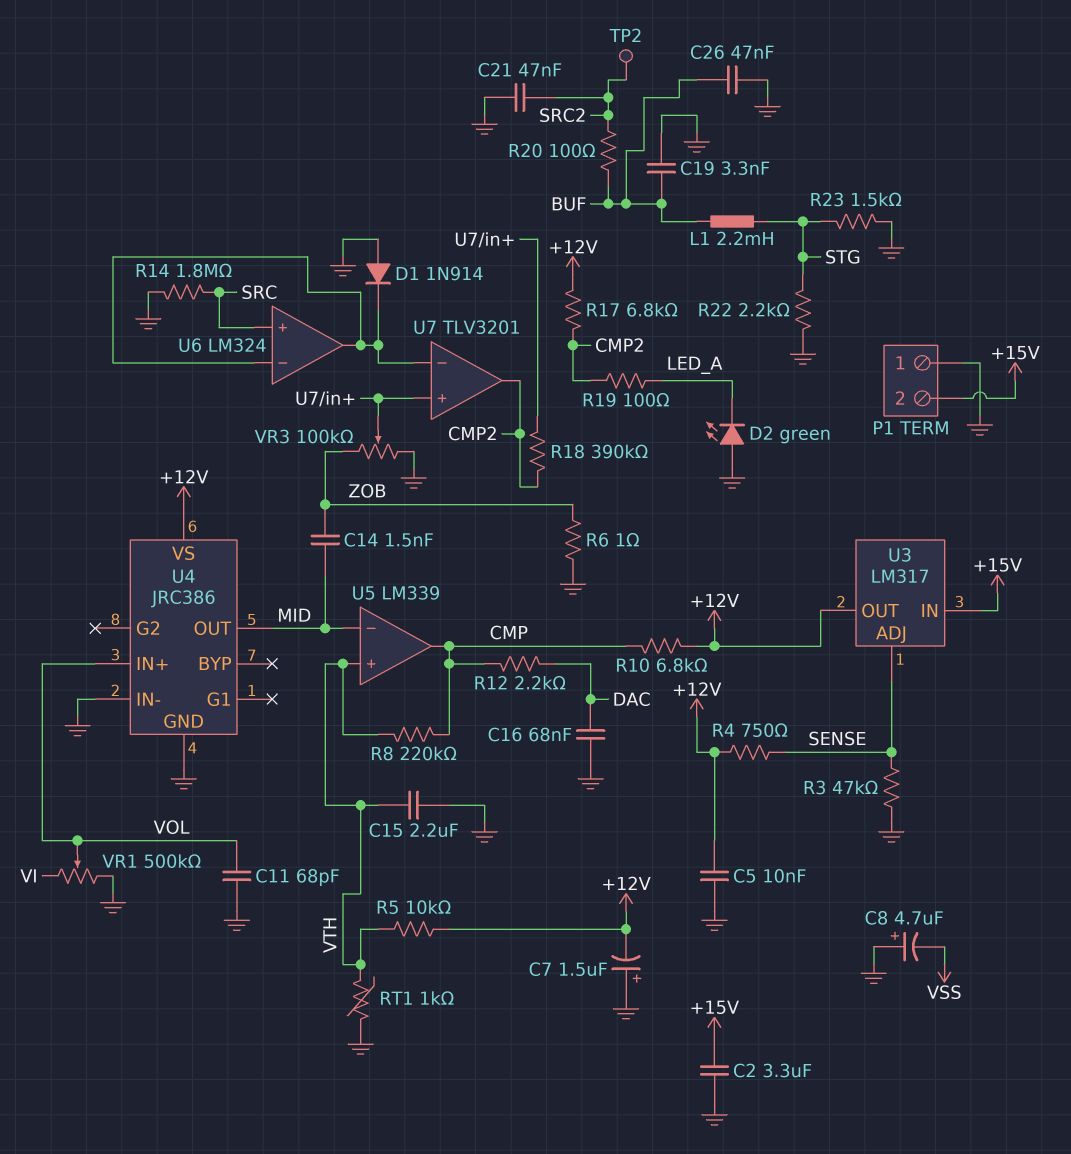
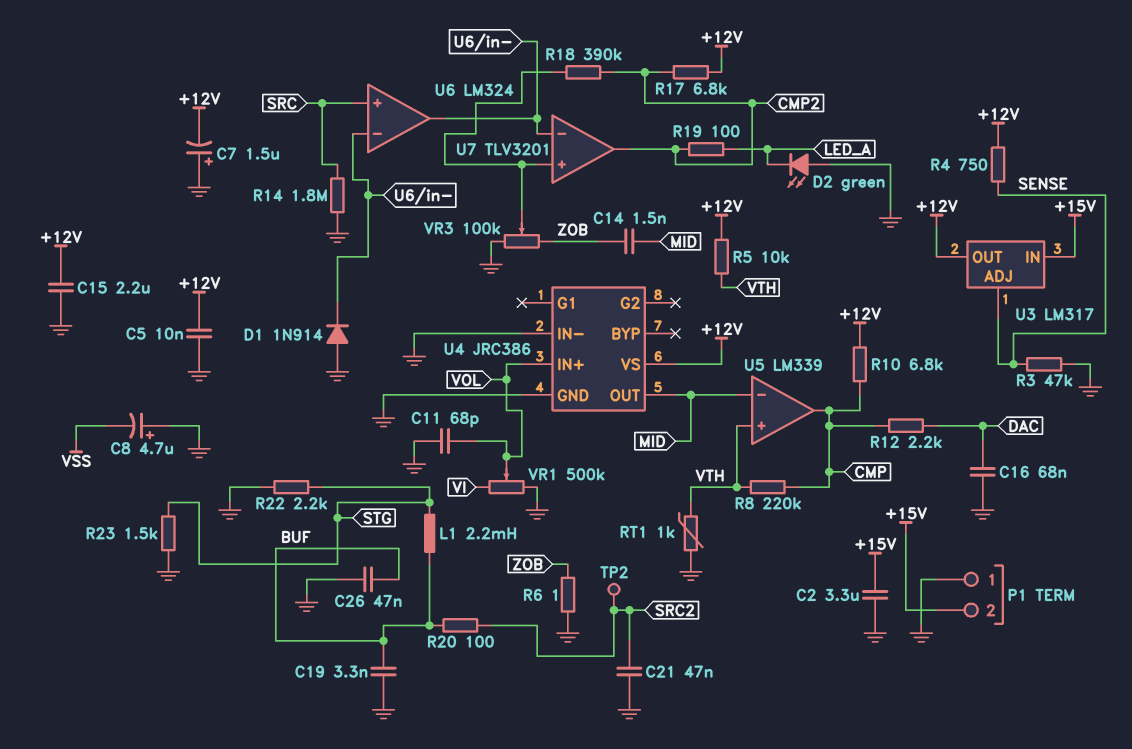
C15: 2.2uF (GND, VTH) -> 2.2uF (+12V, GND)

